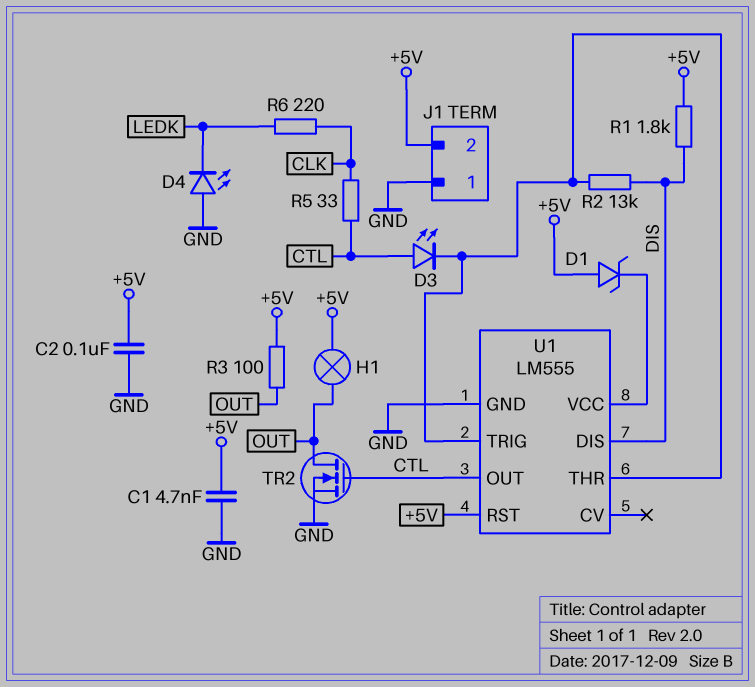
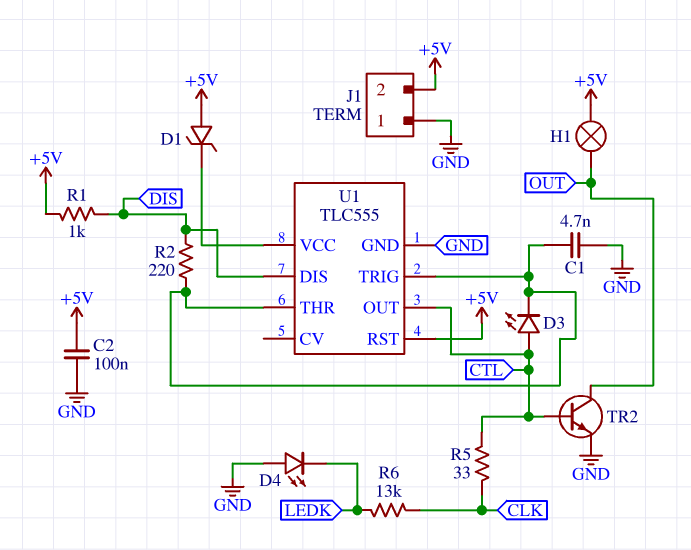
C1: 4.7nF (+5V, GND) -> 4.7nF (GND, U1/THR)
R1: 1.8k (+5V, DIS) -> 1k (+5V, DIS)
R2: 13k (DIS, U1/THR) -> 220 (DIS, U1/THR)
R3: 100 (+5V, OUT) -> none
R6: 220 (CLK, LEDK) -> 13k (CLK, LEDK)
TR2: NMOS (G CTL, D OUT, S GND) -> NPN (B CTL, C OUT, E GND)
U1: LM555 -> TLC555

